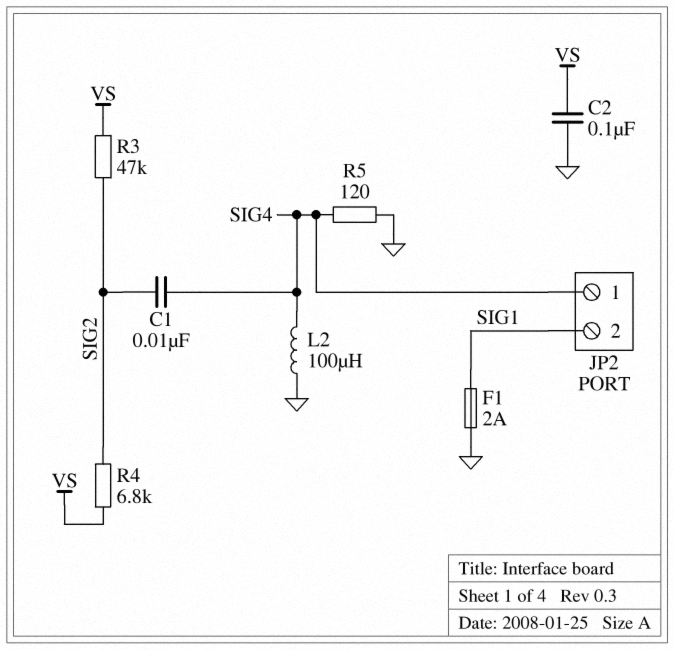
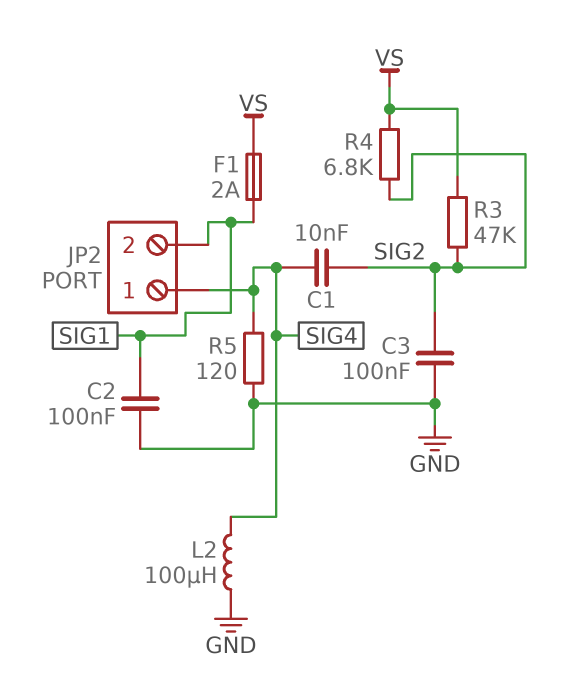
C2: 100nF (GND, VS) -> 100nF (GND, SIG1)
C3: none -> 100nF (GND, SIG2)
F1: 2A (GND, SIG1) -> 2A (SIG1, VS)

